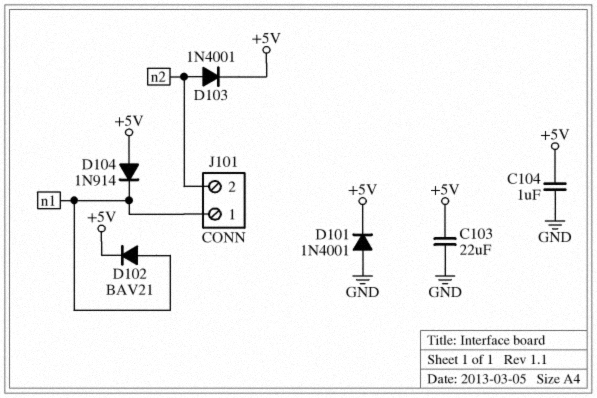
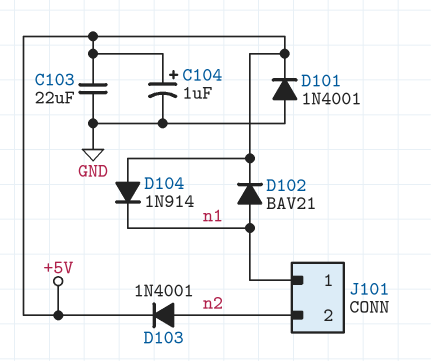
C104: 1uF (+5V, GND) -> 1uF (plus +5V, minus GND)

